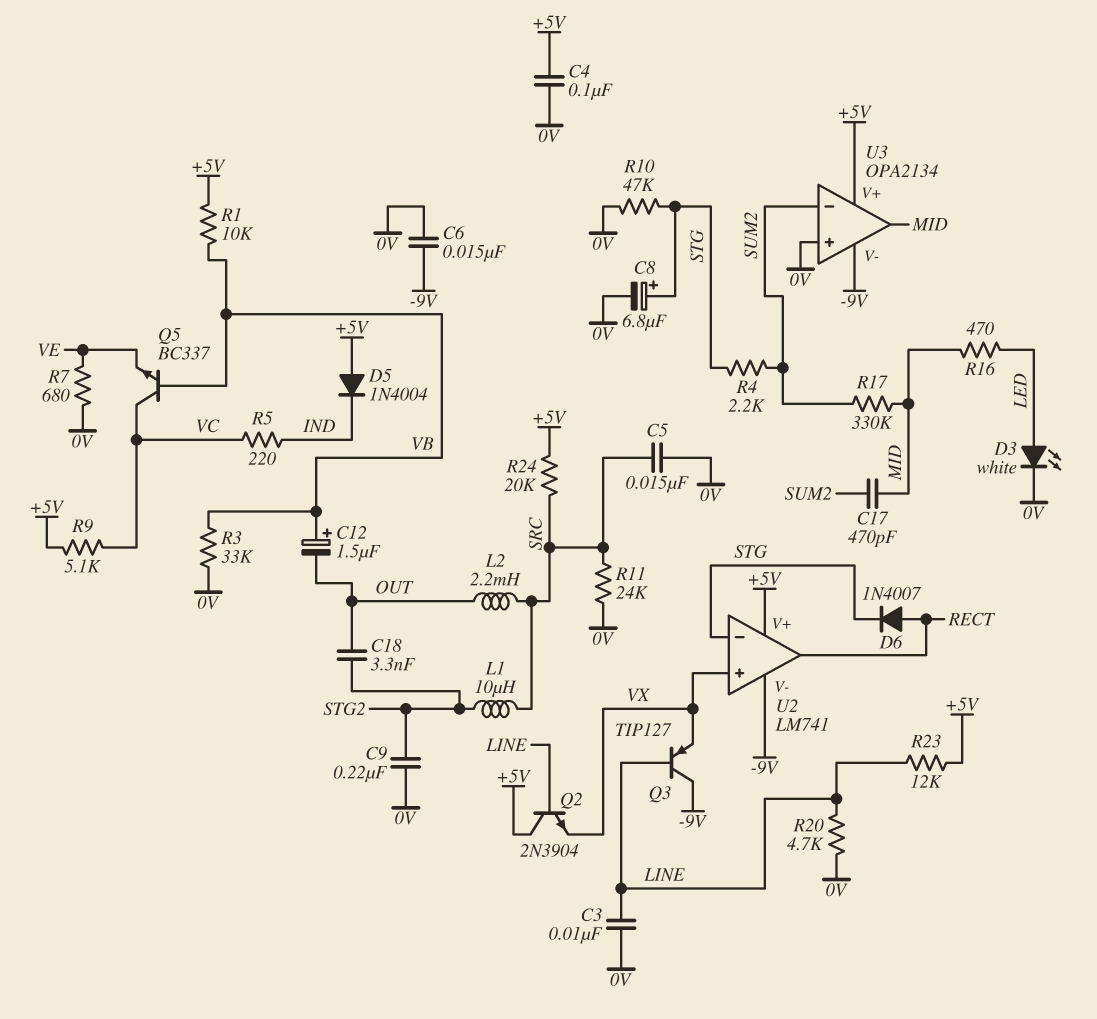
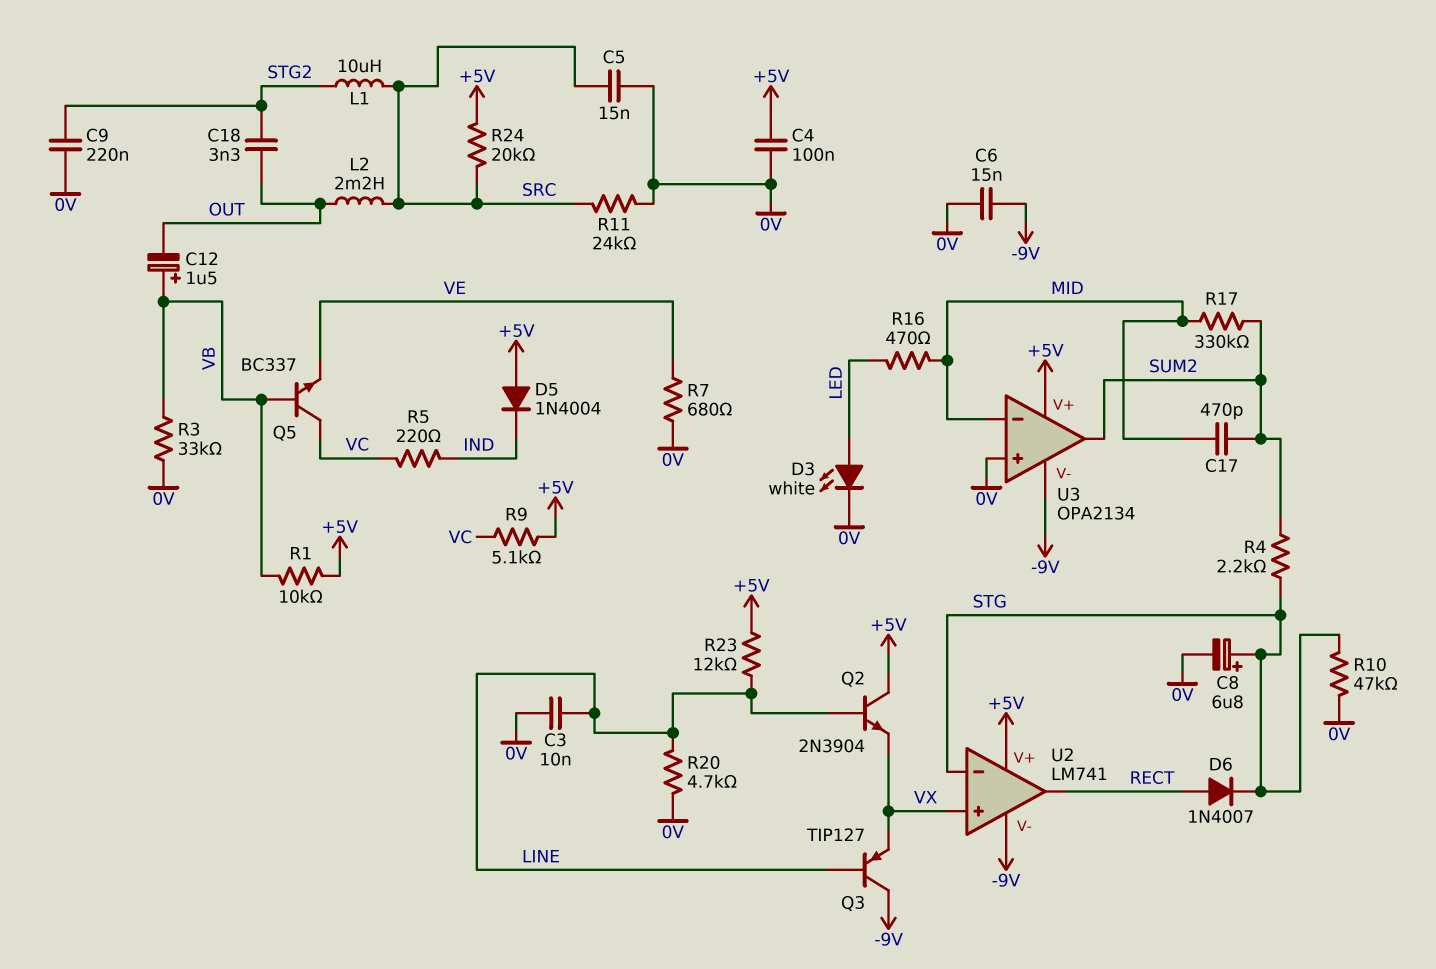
U3 pin in-: SUM2 -> MID
U3 pin out: MID -> SUM2

